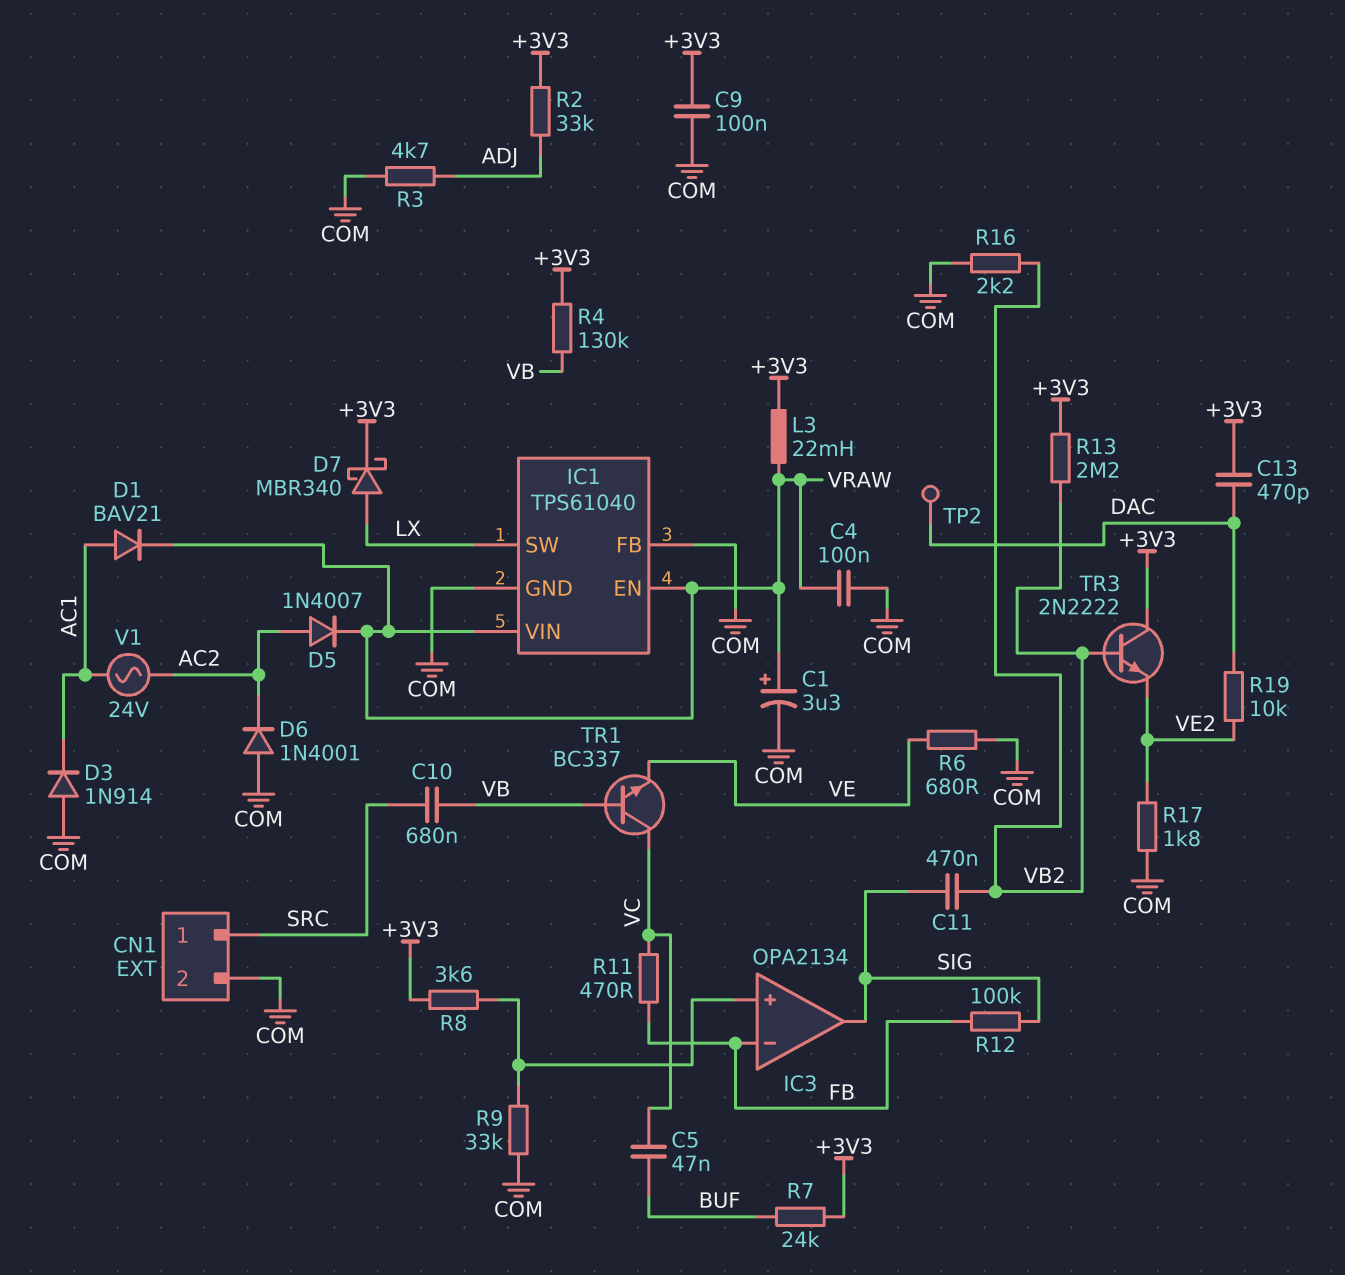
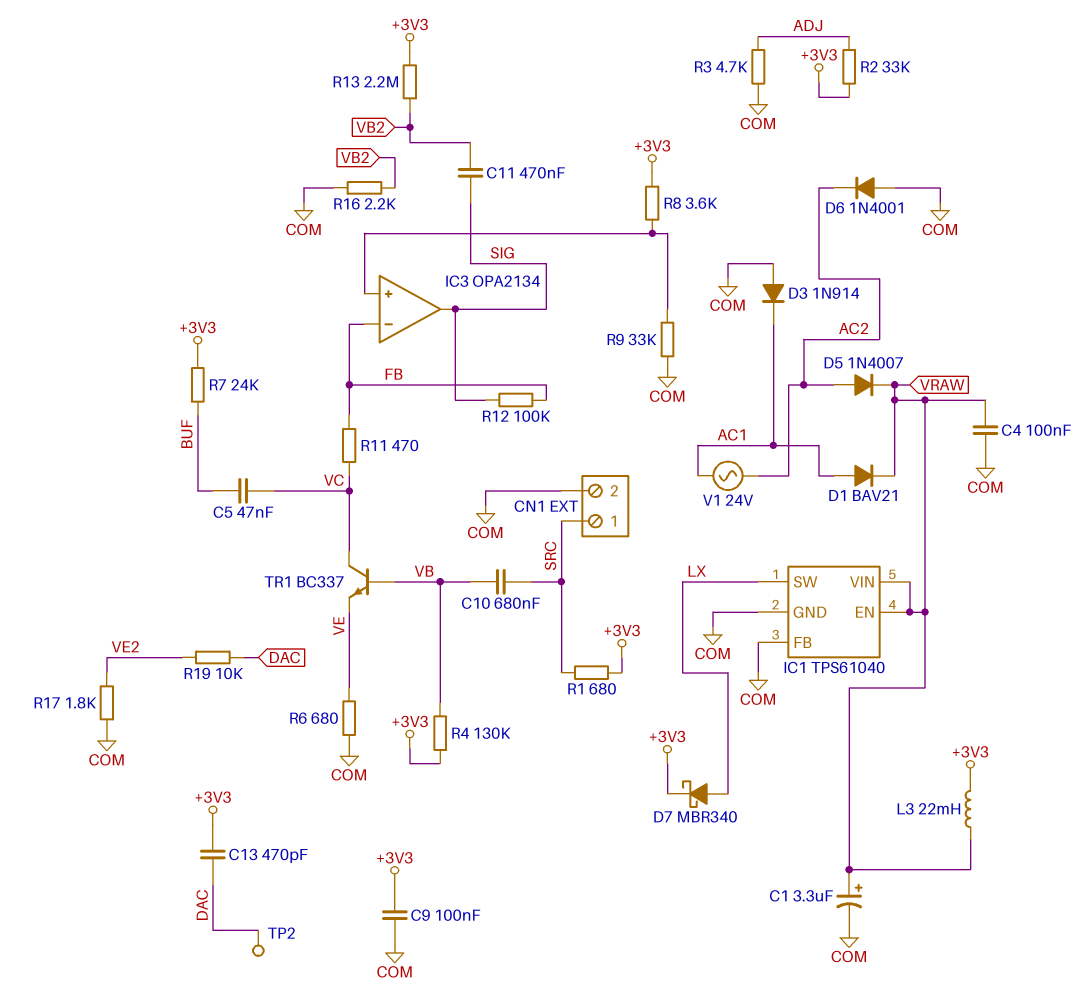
R1: none -> 680 (+3V3, SRC)
TR3: NPN 2N2222 (B VB2, C +3V3, E VE2) -> none

